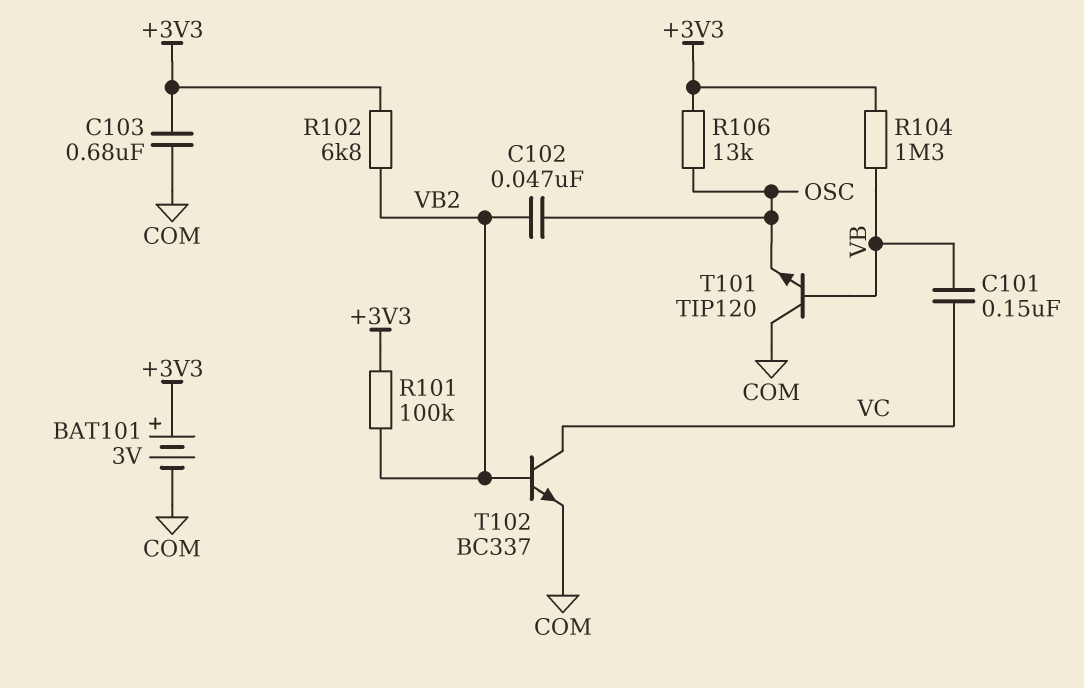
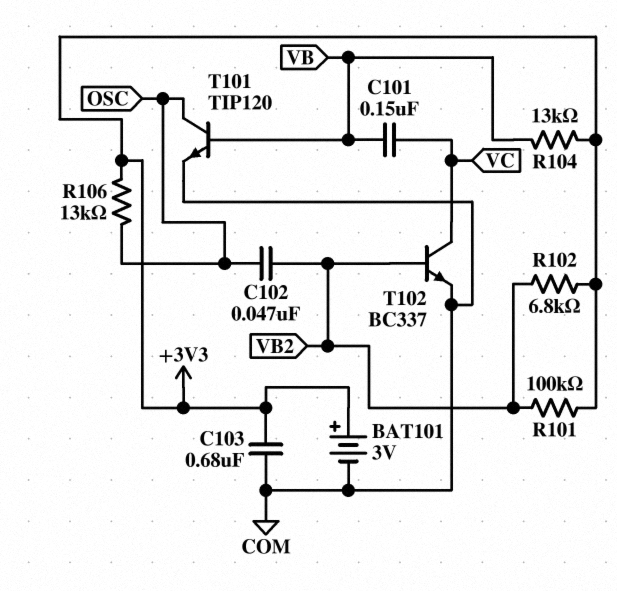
R104: 1.3M (+3V3, VB) -> 13k (+3V3, VB)
T101: NPN TIP120 (B VB, C COM, E OSC) -> NPN TIP120 (B VB, C OSC, E COM)

